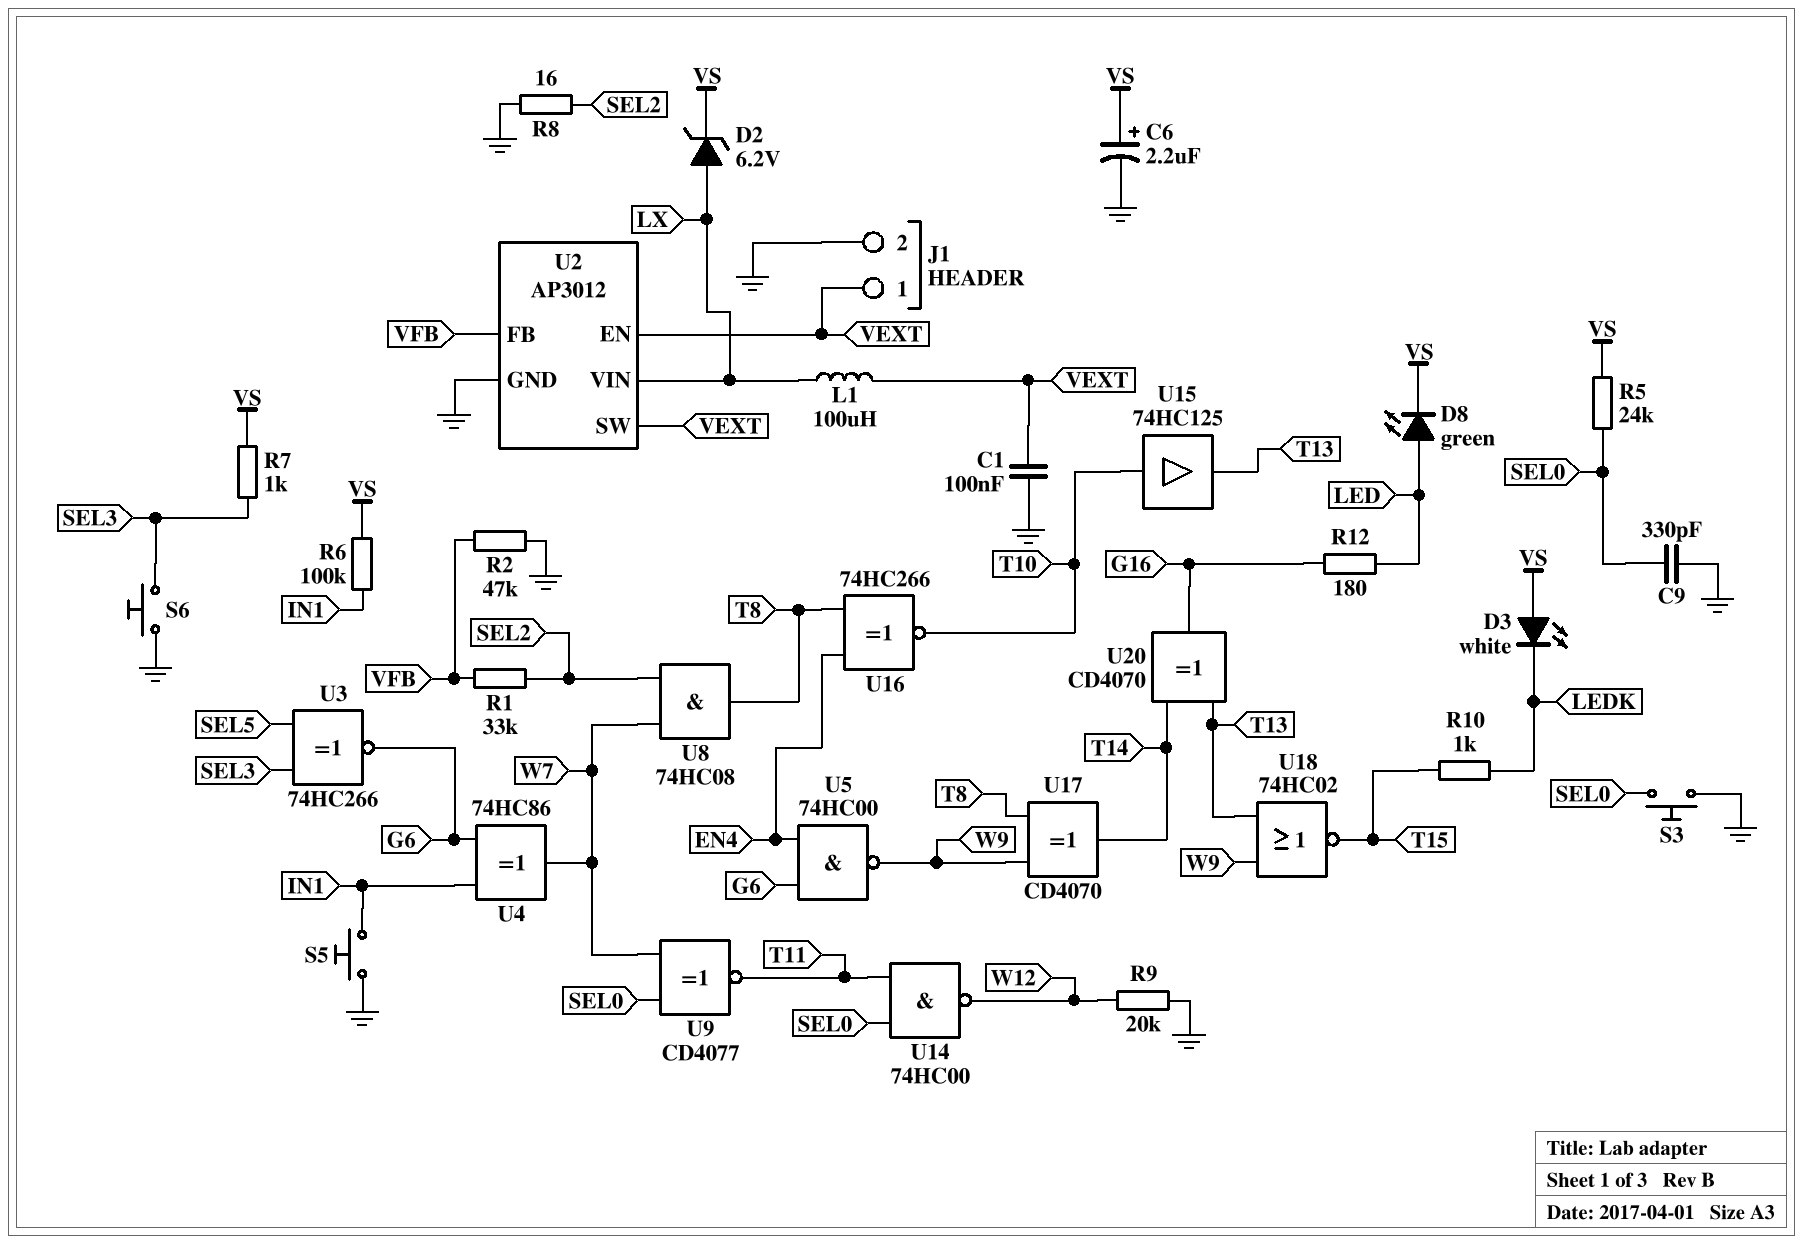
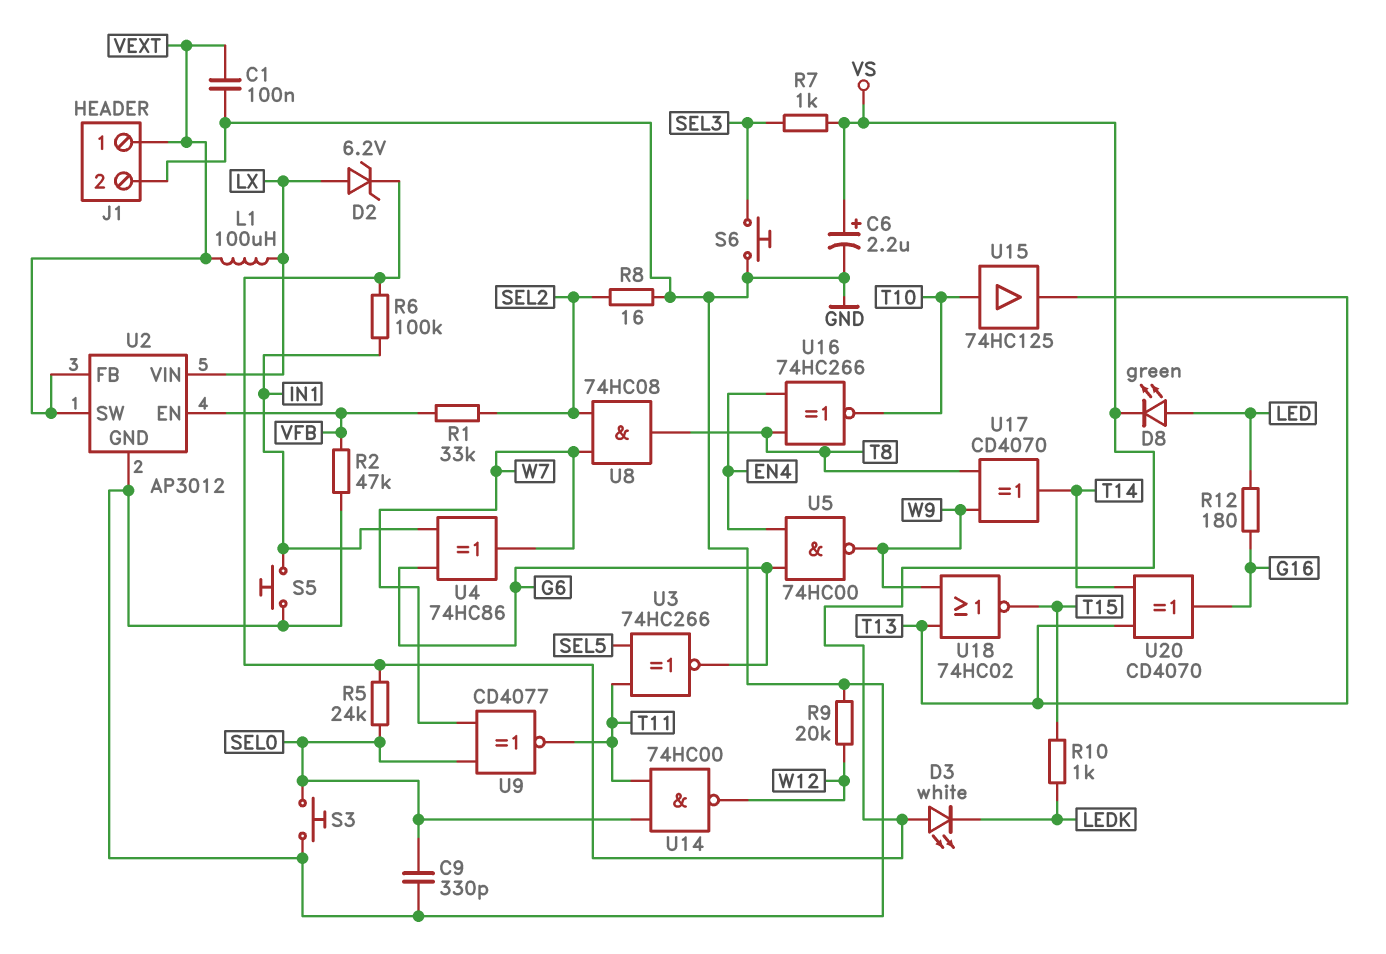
U2 pin EN: VEXT -> VFB
U2 pin FB: VFB -> VEXT
U3: XNOR 74HC266 (in SEL3, in SEL5, out G6) -> XNOR 74HC266 (in SEL5, in T11, out G6)

